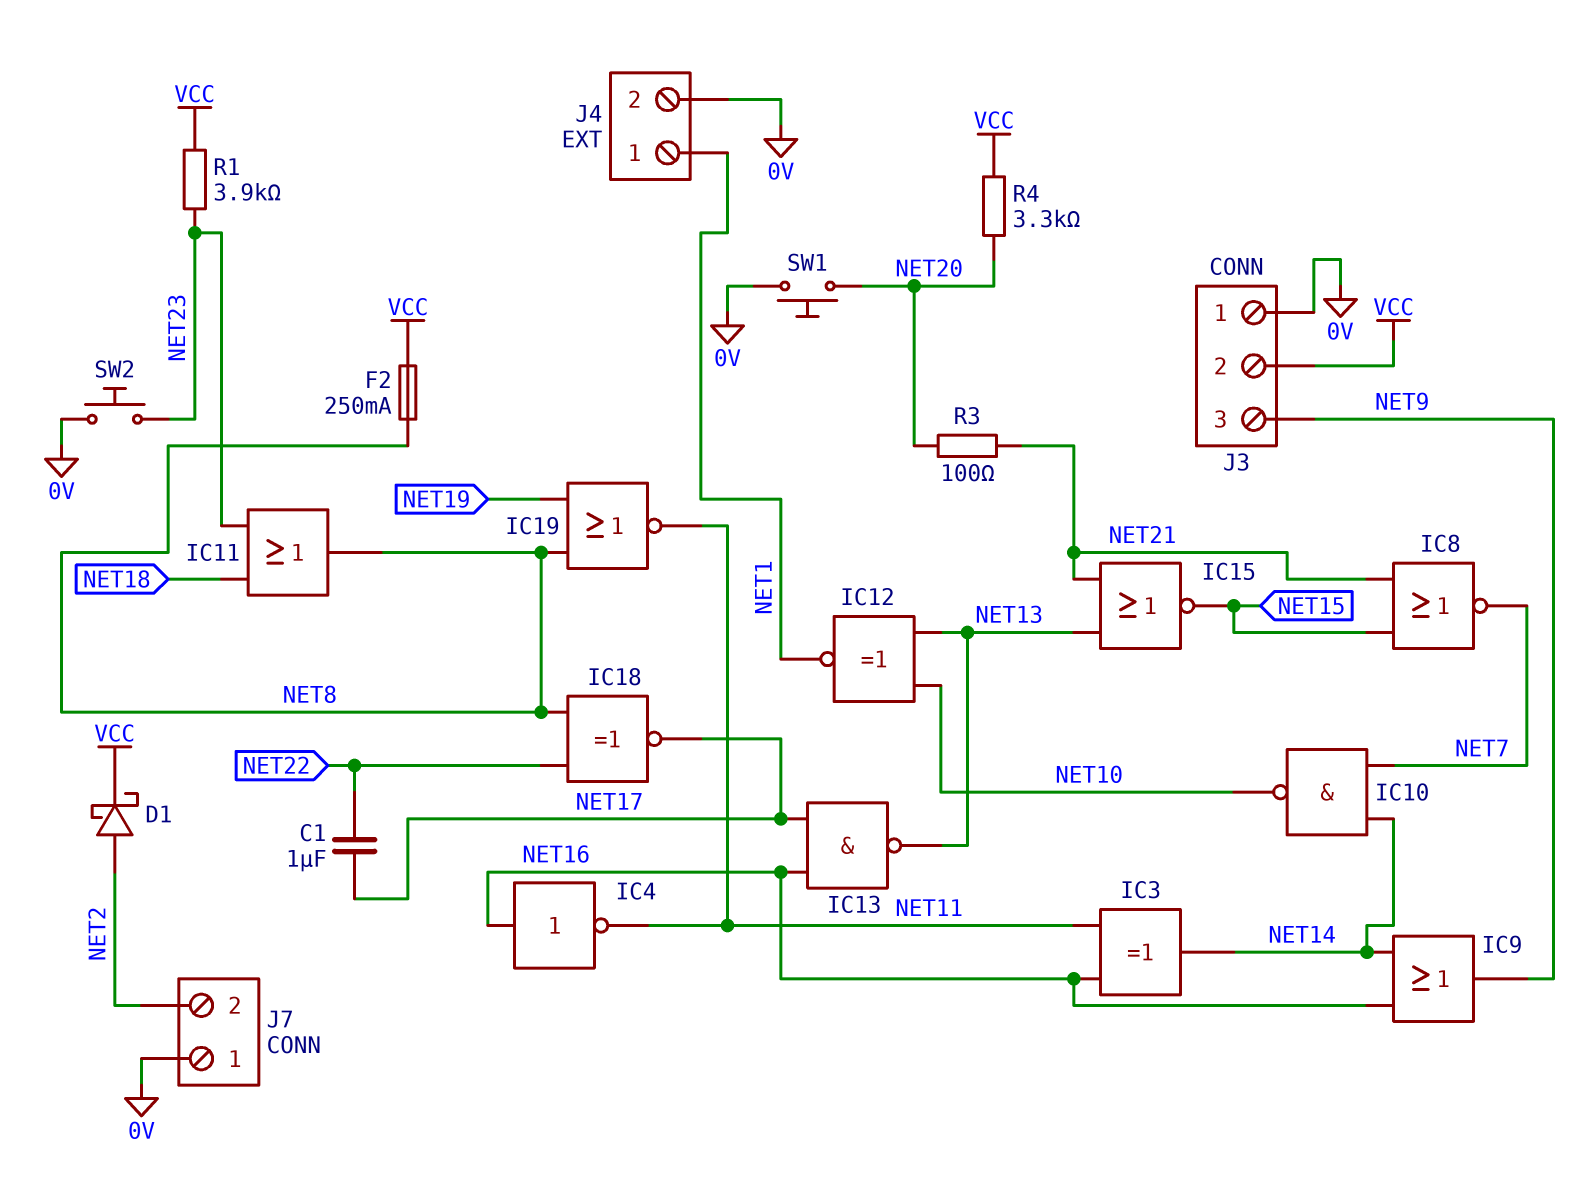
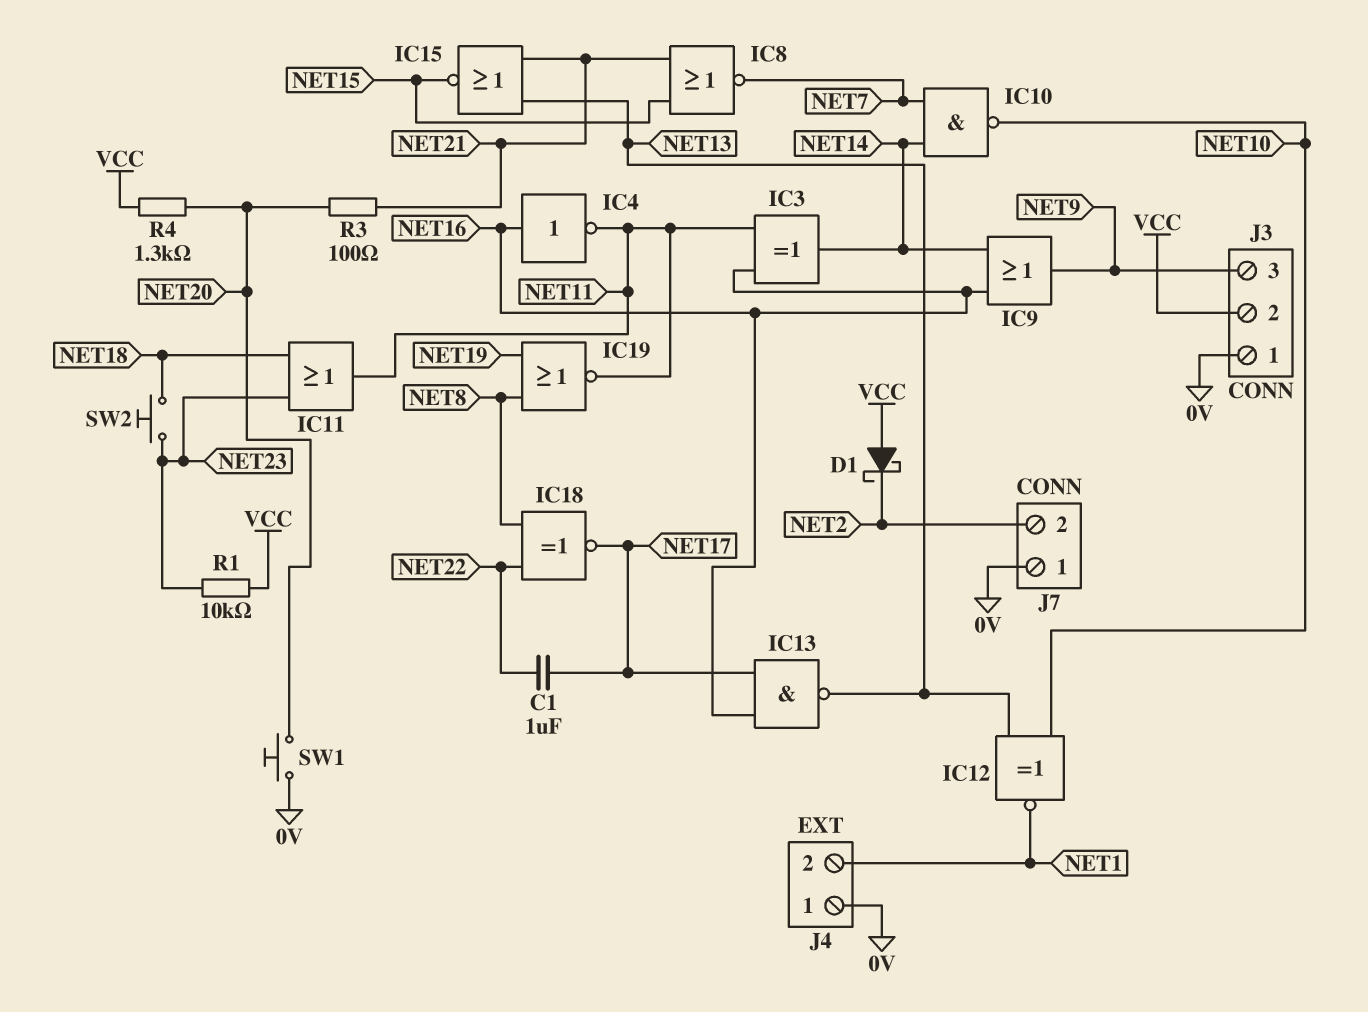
D1: schottky (A NET2, K VCC) -> schottky (A VCC, K NET2)
F2: 250mA (NET8, VCC) -> none
IC11: OR (in NET18, in NET23, out NET8) -> OR (in NET18, in NET23, out NET11)
J4 pin 1: NET1 -> 0V
J4 pin 2: 0V -> NET1
R1: 3.9k (NET23, VCC) -> 10k (NET23, VCC)
R4: 3.3k (NET20, VCC) -> 1.3k (NET20, VCC)
SW2: button (0V, NET23) -> button (NET18, NET23)

